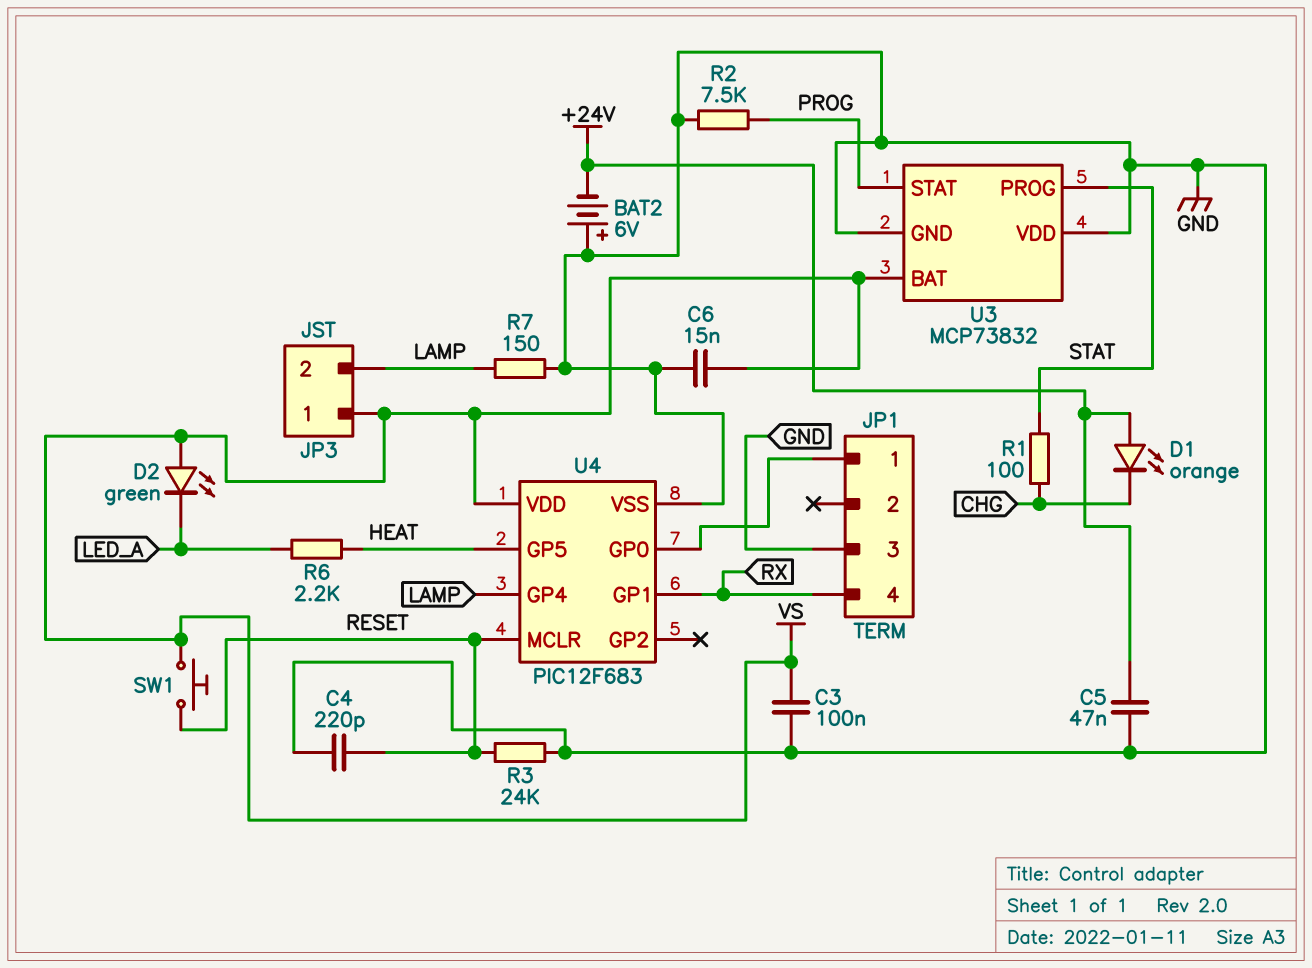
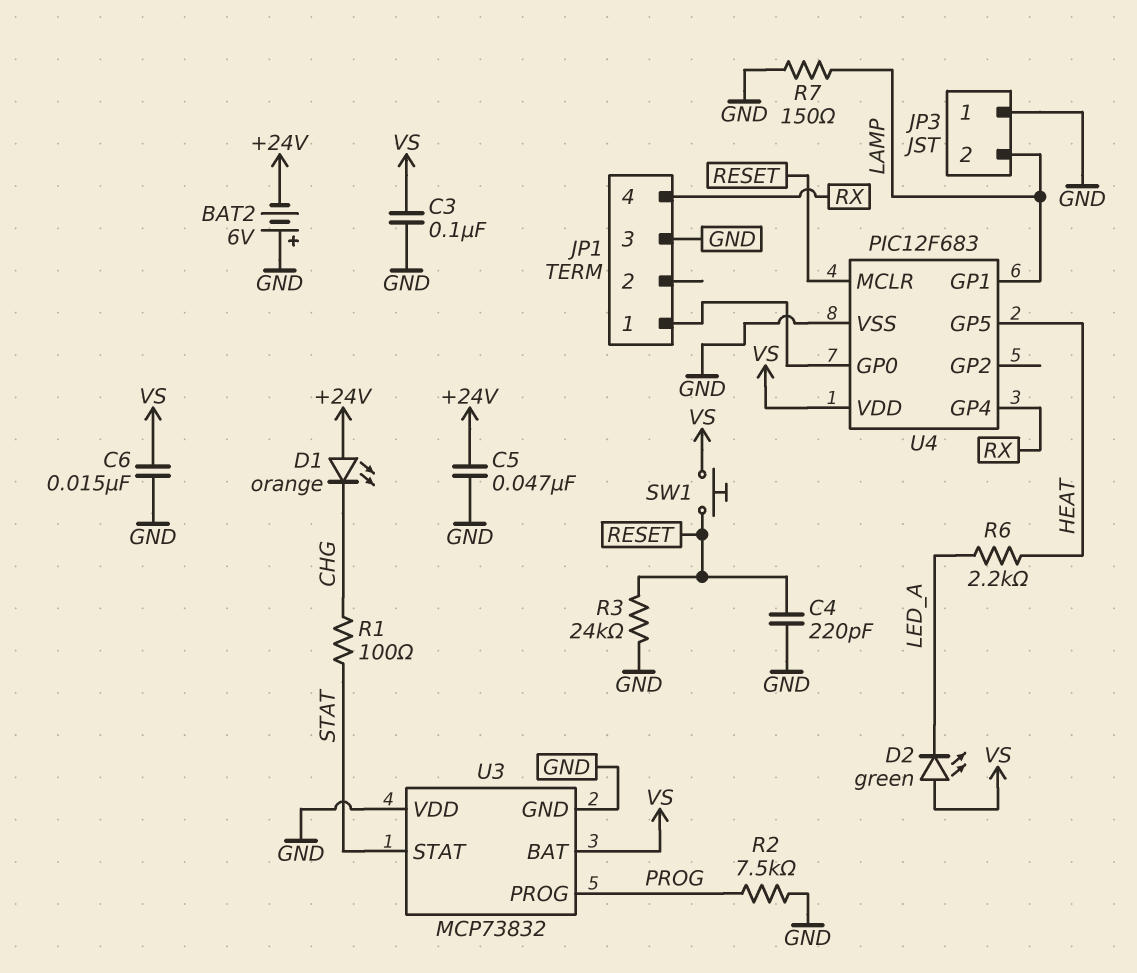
JP3 pin 1: VS -> GND
U3 pin PROG: STAT -> PROG
U3 pin STAT: PROG -> STAT
U4 pin GP1: RX -> LAMP
U4 pin GP4: LAMP -> RX

